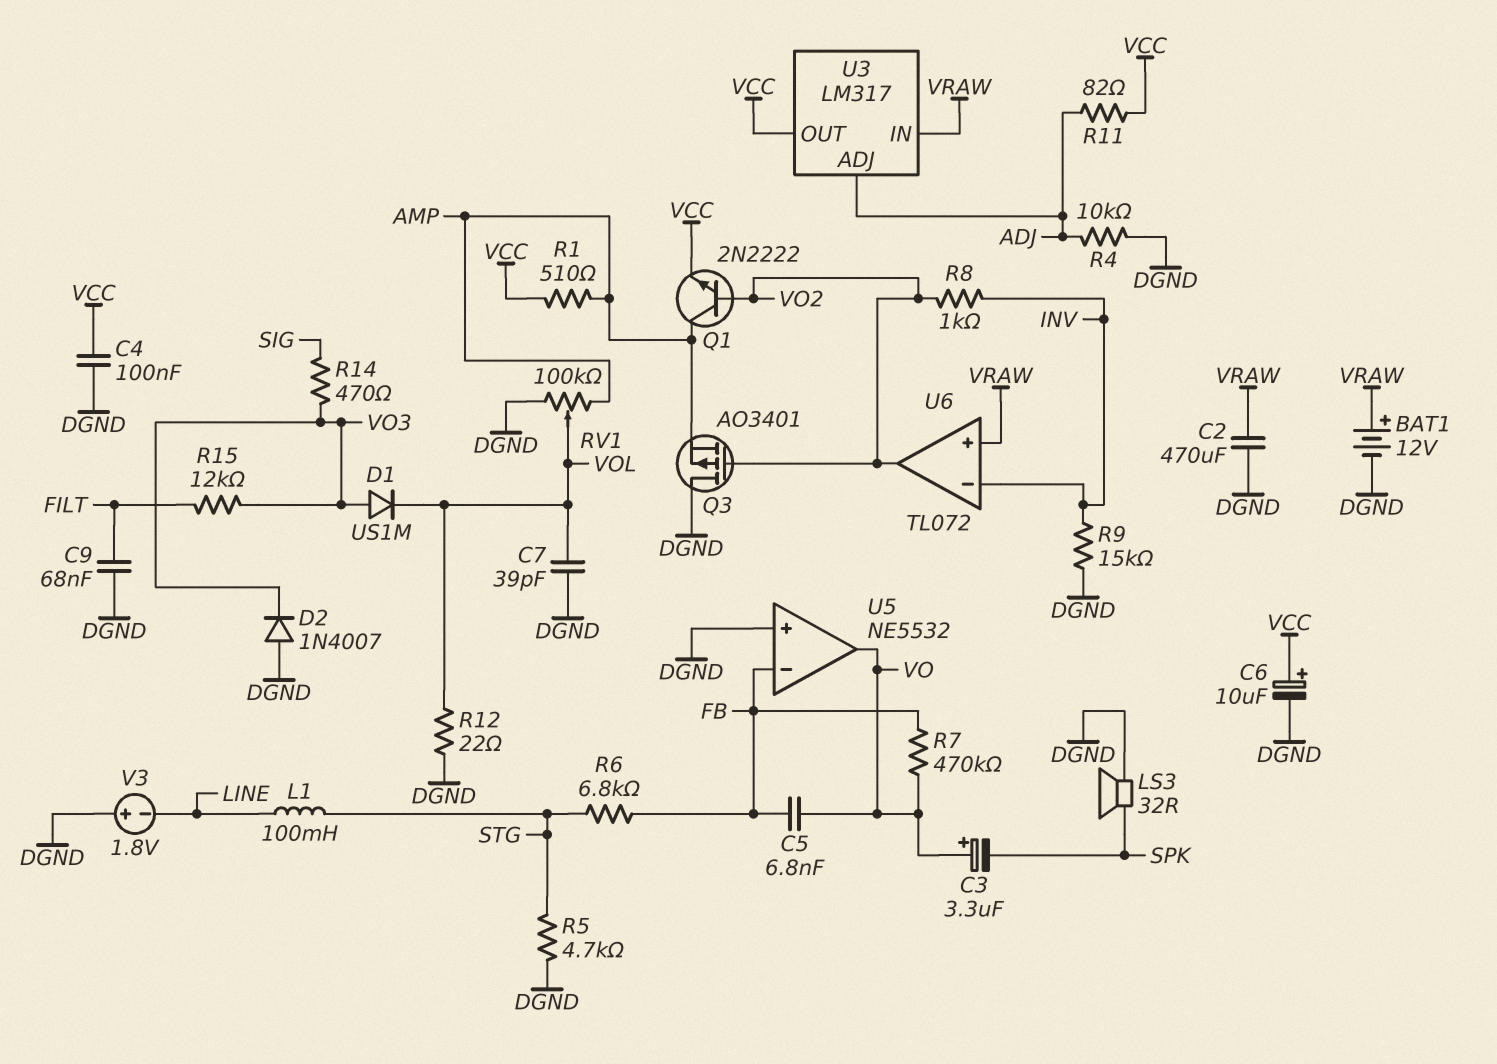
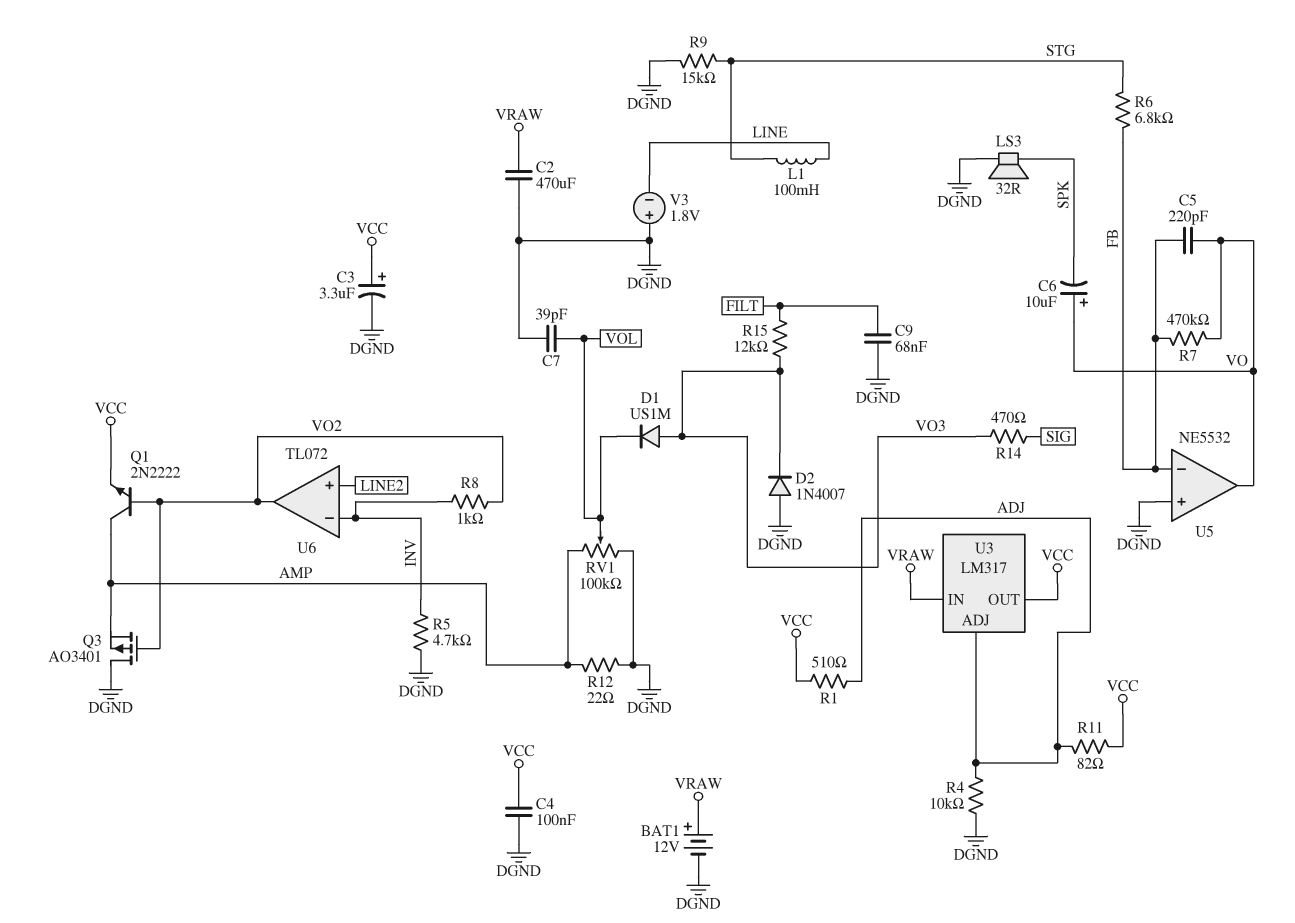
C3: 3.3uF (plus VO, minus SPK) -> 3.3uF (plus VCC, minus DGND)
C5: 6.8nF (FB, VO) -> 220pF (FB, VO)
C6: 10uF (plus VCC, minus DGND) -> 10uF (plus VO, minus SPK)
R1: 510 (AMP, VCC) -> 510 (ADJ, VCC)
R5: 4.7k (DGND, STG) -> 4.7k (DGND, INV)
R9: 15k (DGND, INV) -> 15k (DGND, STG)
R12: 22 (DGND, VOL) -> 22 (AMP, DGND)
U6 pin in+: VRAW -> LINE2

